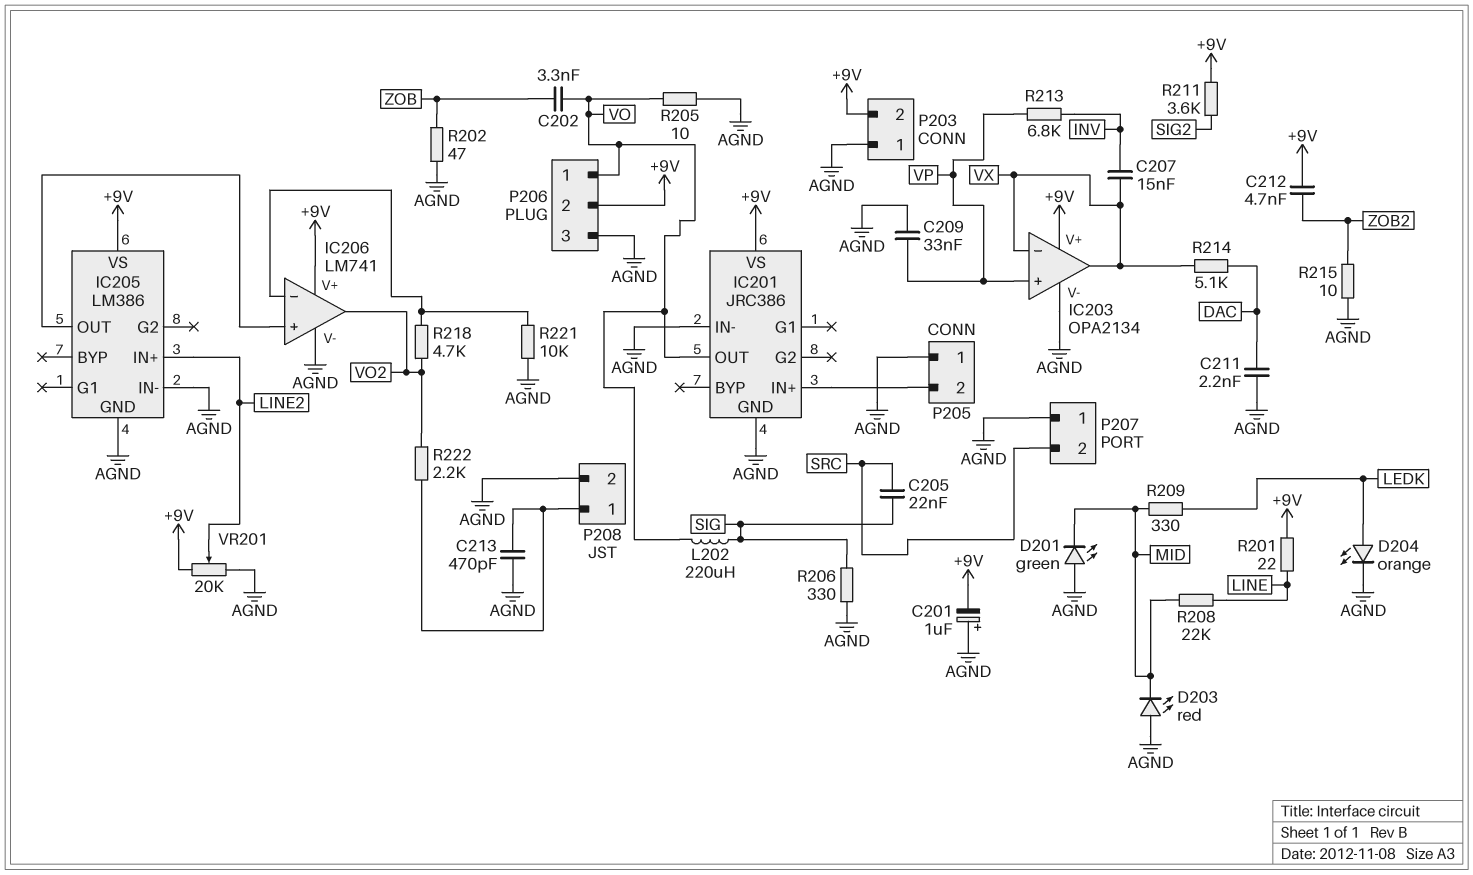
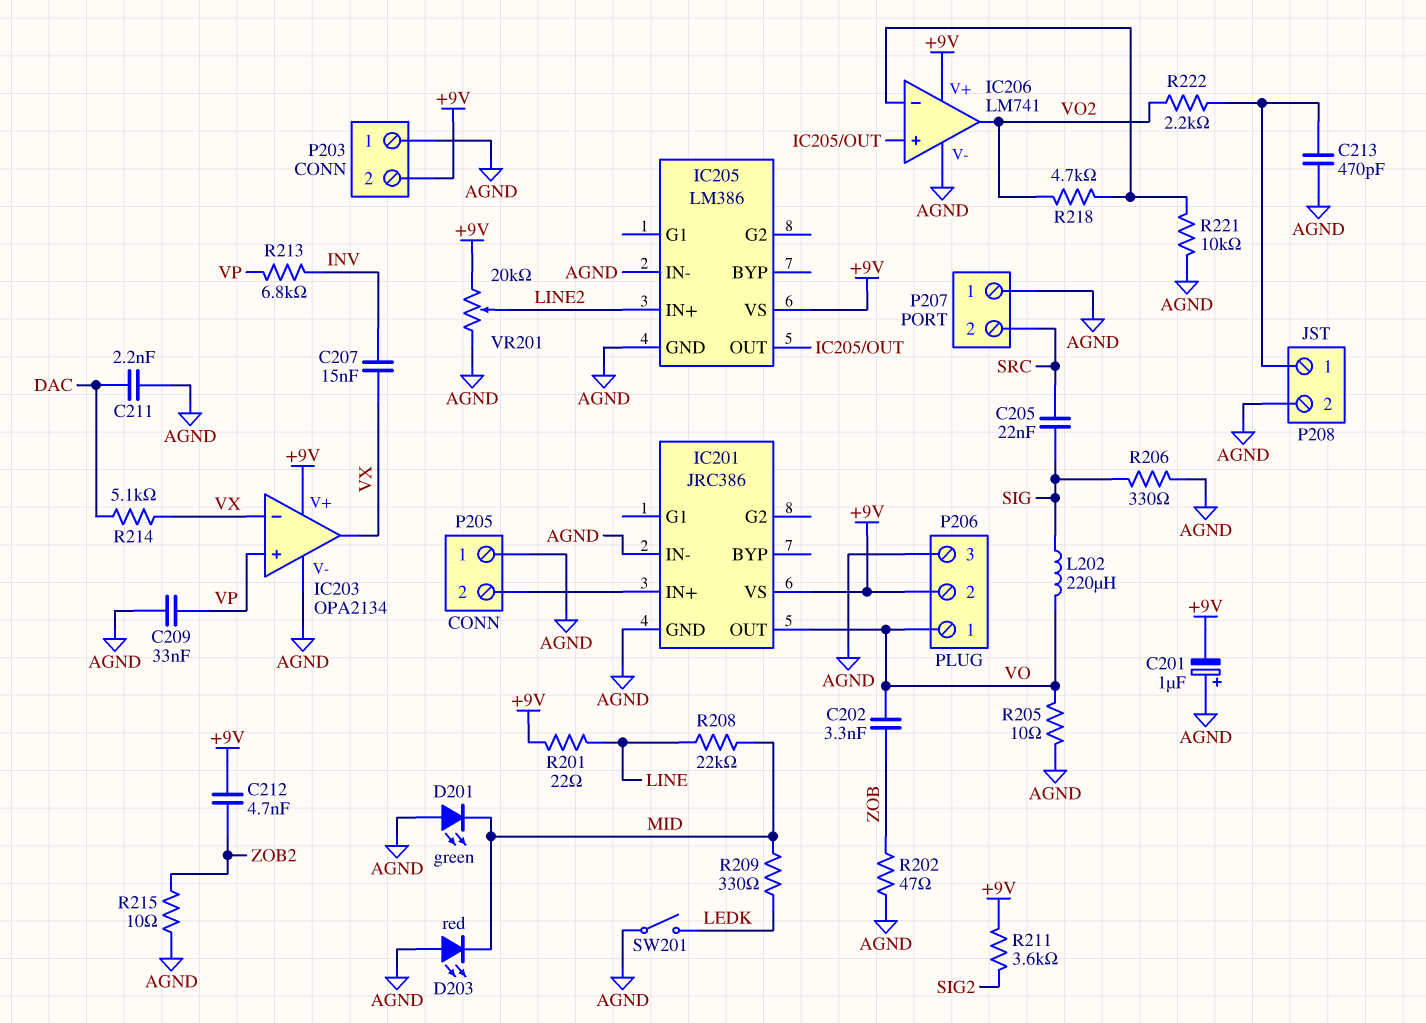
D204: LED orange (A LEDK, K AGND) -> none
SW201: none -> switch (AGND, LEDK)

